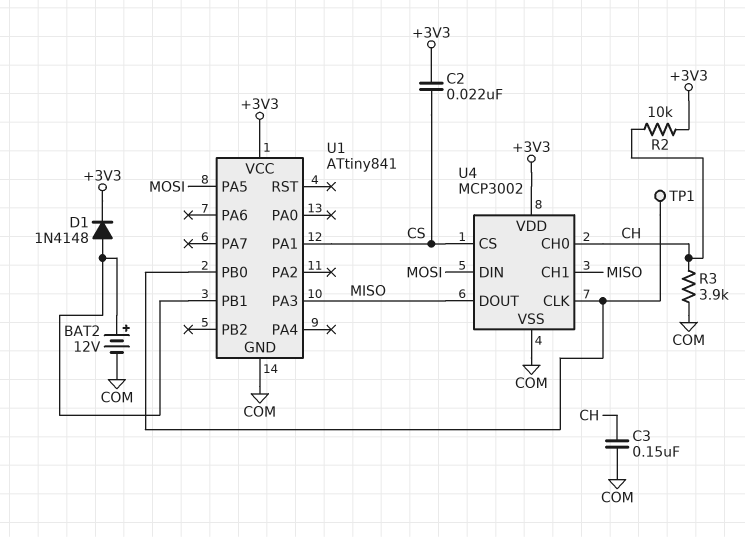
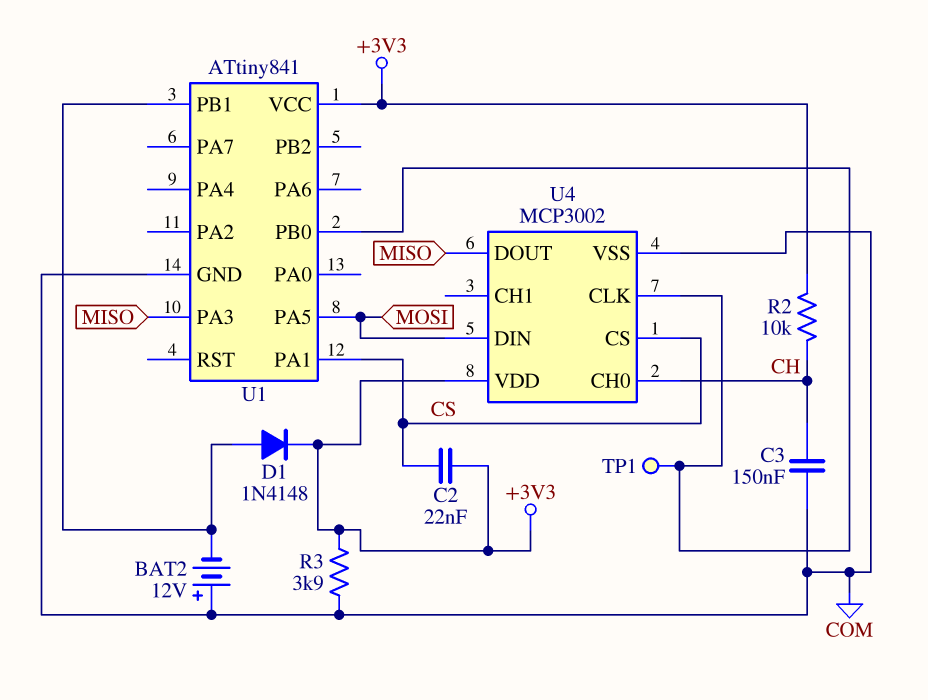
BAT2: 12V (plus U1/PB1, minus COM) -> 12V (plus COM, minus U1/PB1)
R3: 3.9k (CH, COM) -> 3.9k (+3V3, COM)
U4 pin CH1: MISO -> none

